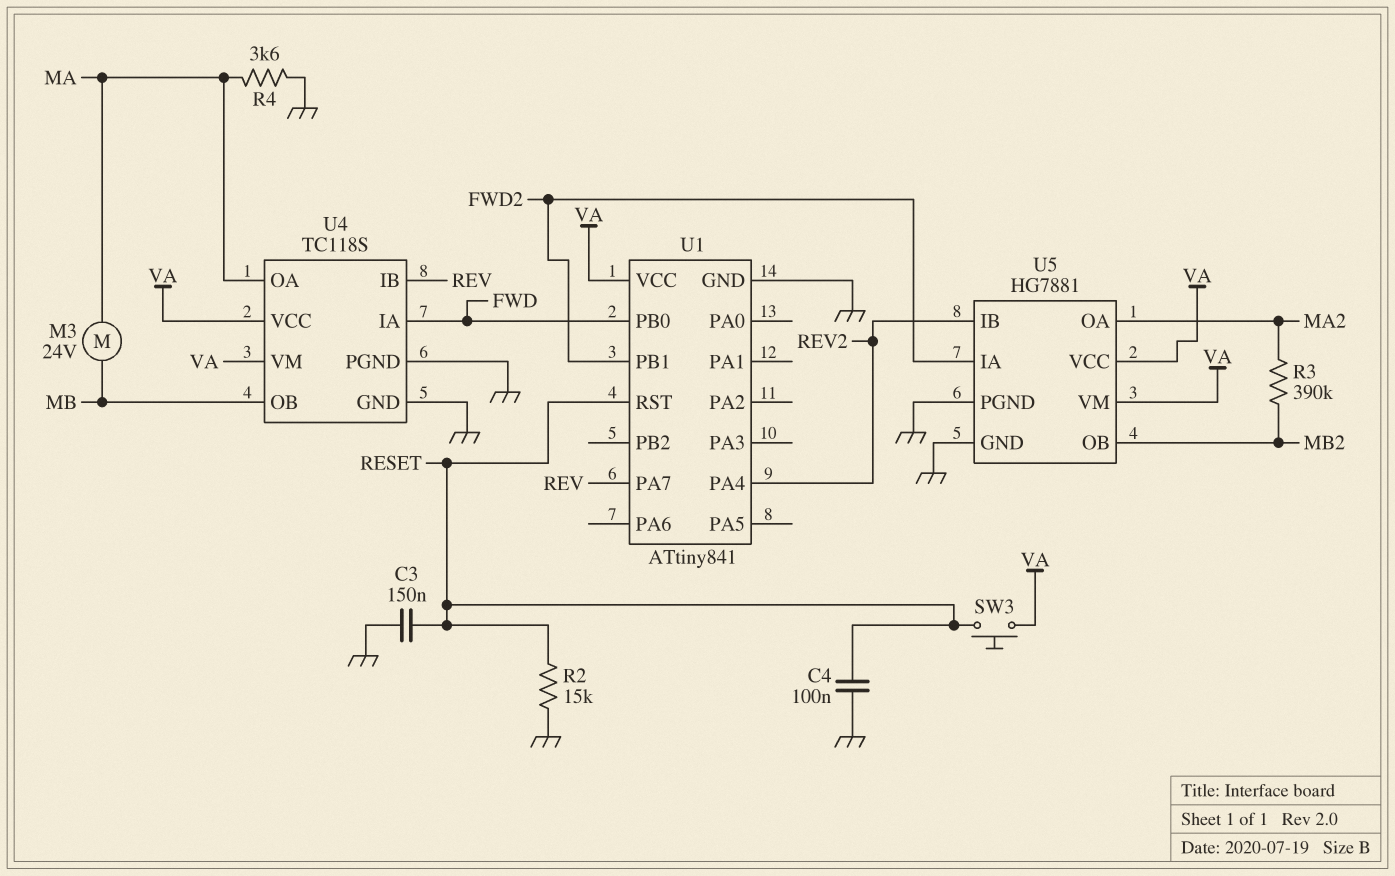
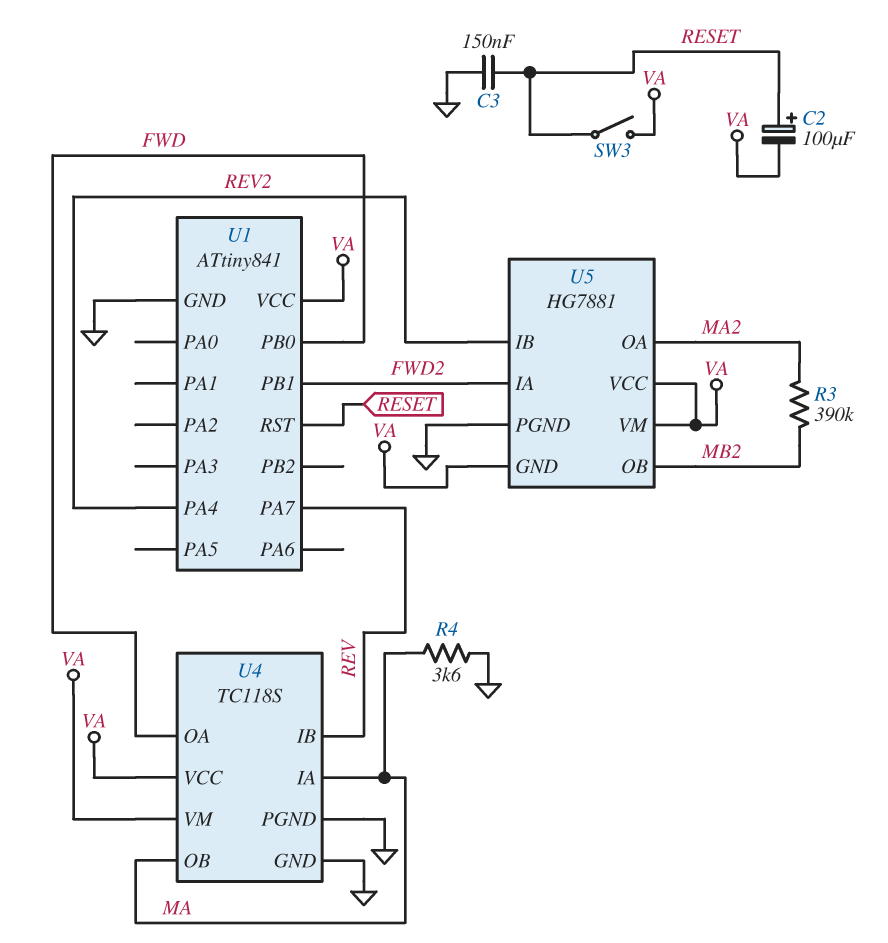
C2: none -> 100uF (plus RESET, minus VA)
C4: 100nF (GND, RESET) -> none
M3: motor 24V (MA, MB) -> none
R2: 15k (GND, RESET) -> none
SW3: button (RESET, VA) -> switch (RESET, VA)
U4 pin IA: FWD -> MA
U4 pin OA: MA -> FWD
U4 pin OB: MB -> MA
U5 pin GND: GND -> VA

